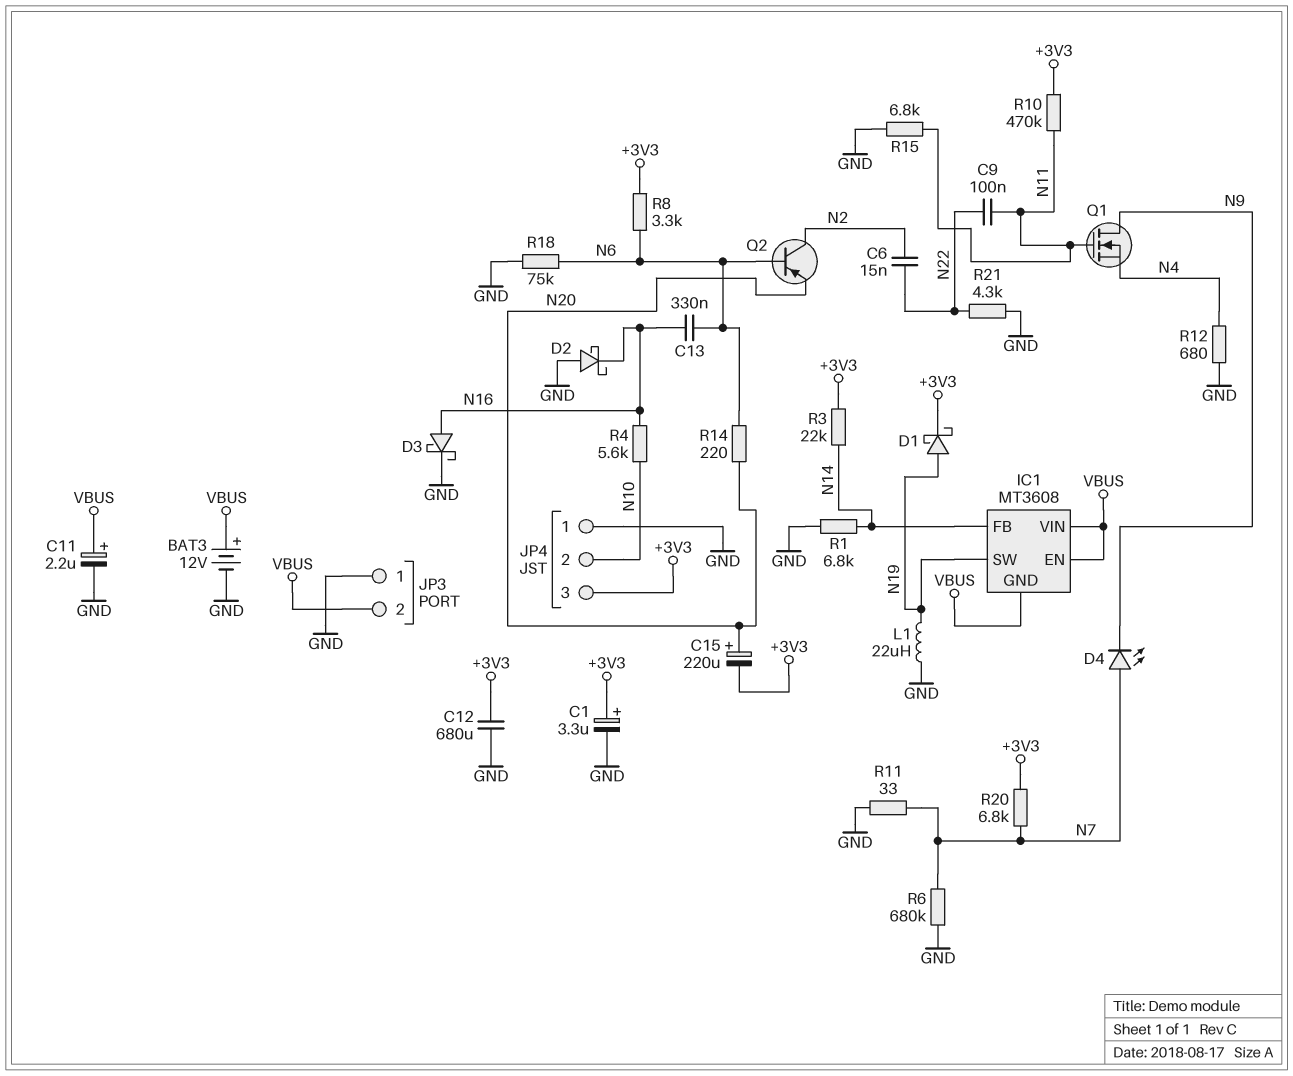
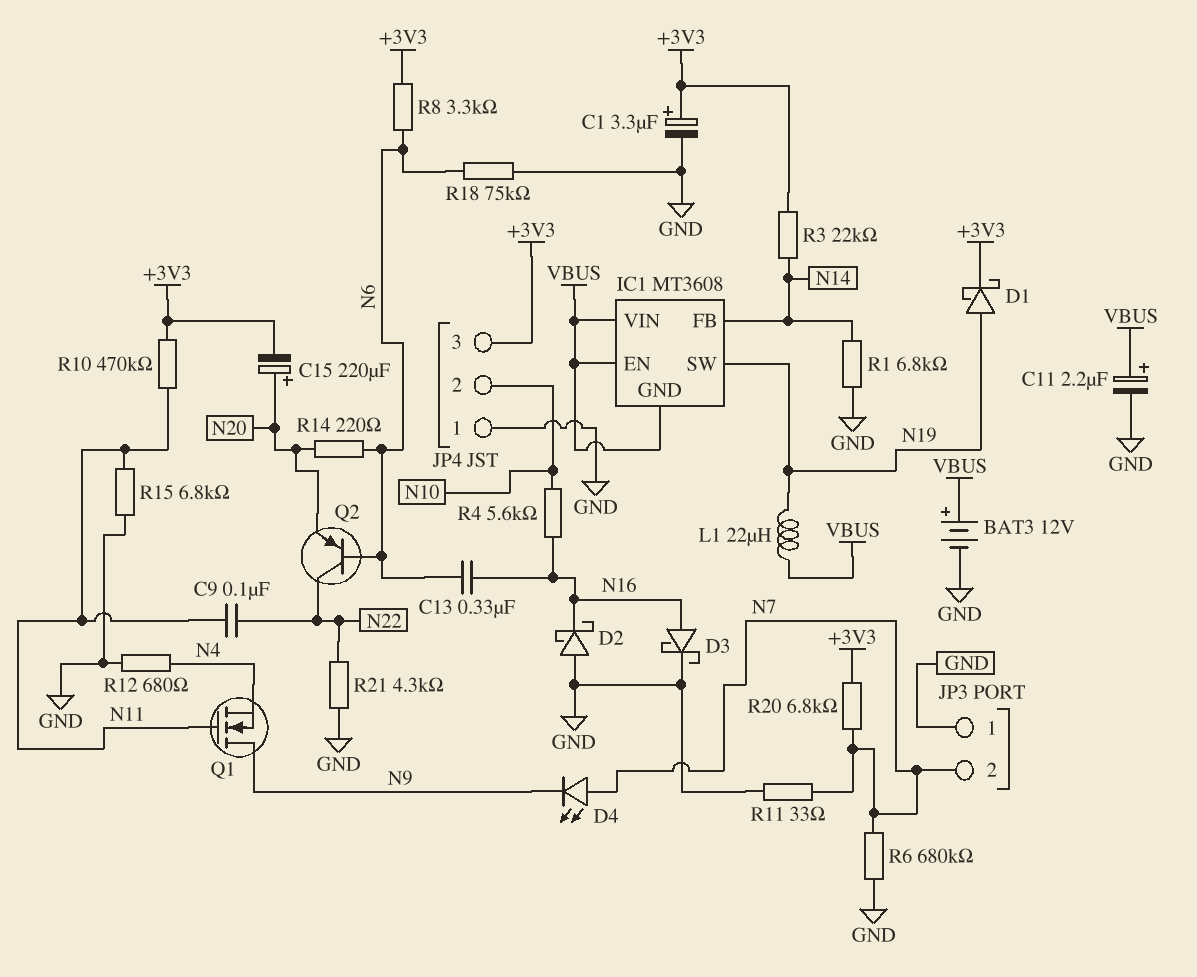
C6: 15nF (N2, N22) -> none
C12: 680uF (+3V3, GND) -> none
JP3 pin 2: VBUS -> N7
L1: 22uH (GND, N19) -> 22uH (N19, VBUS)
Q2: PNP (B N6, C N2, E N20) -> PNP (B N6, C N22, E N20)

